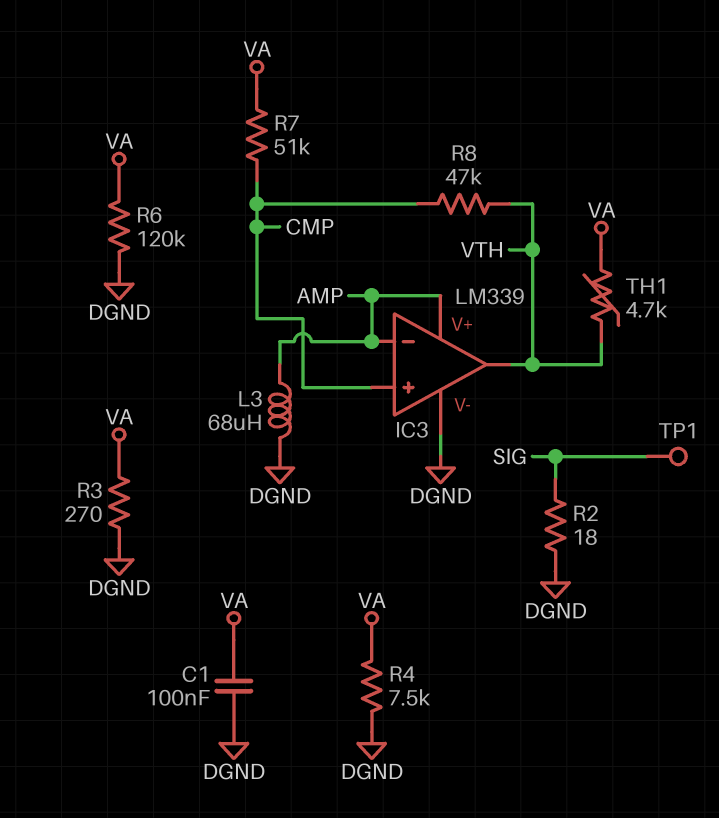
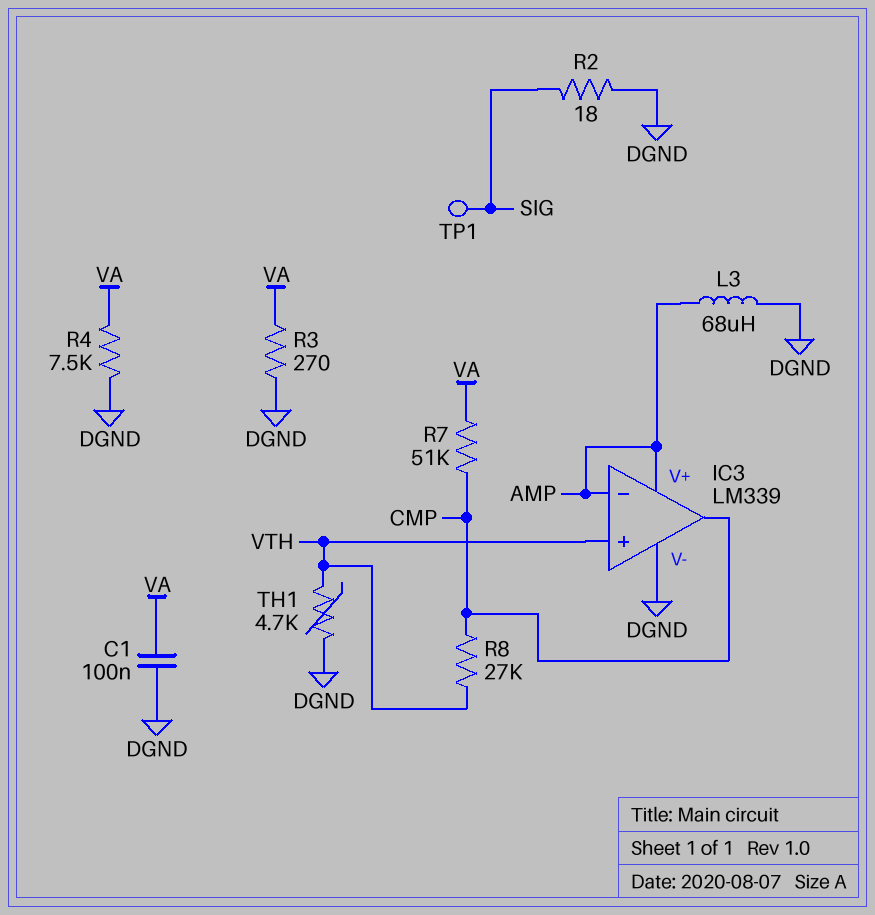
IC3 pin in+: CMP -> VTH
IC3 pin out: VTH -> CMP
R6: 120k (DGND, VA) -> none
R8: 47k (CMP, VTH) -> 27k (CMP, VTH)
TH1: 4.7k (VA, VTH) -> 4.7k (DGND, VTH)

